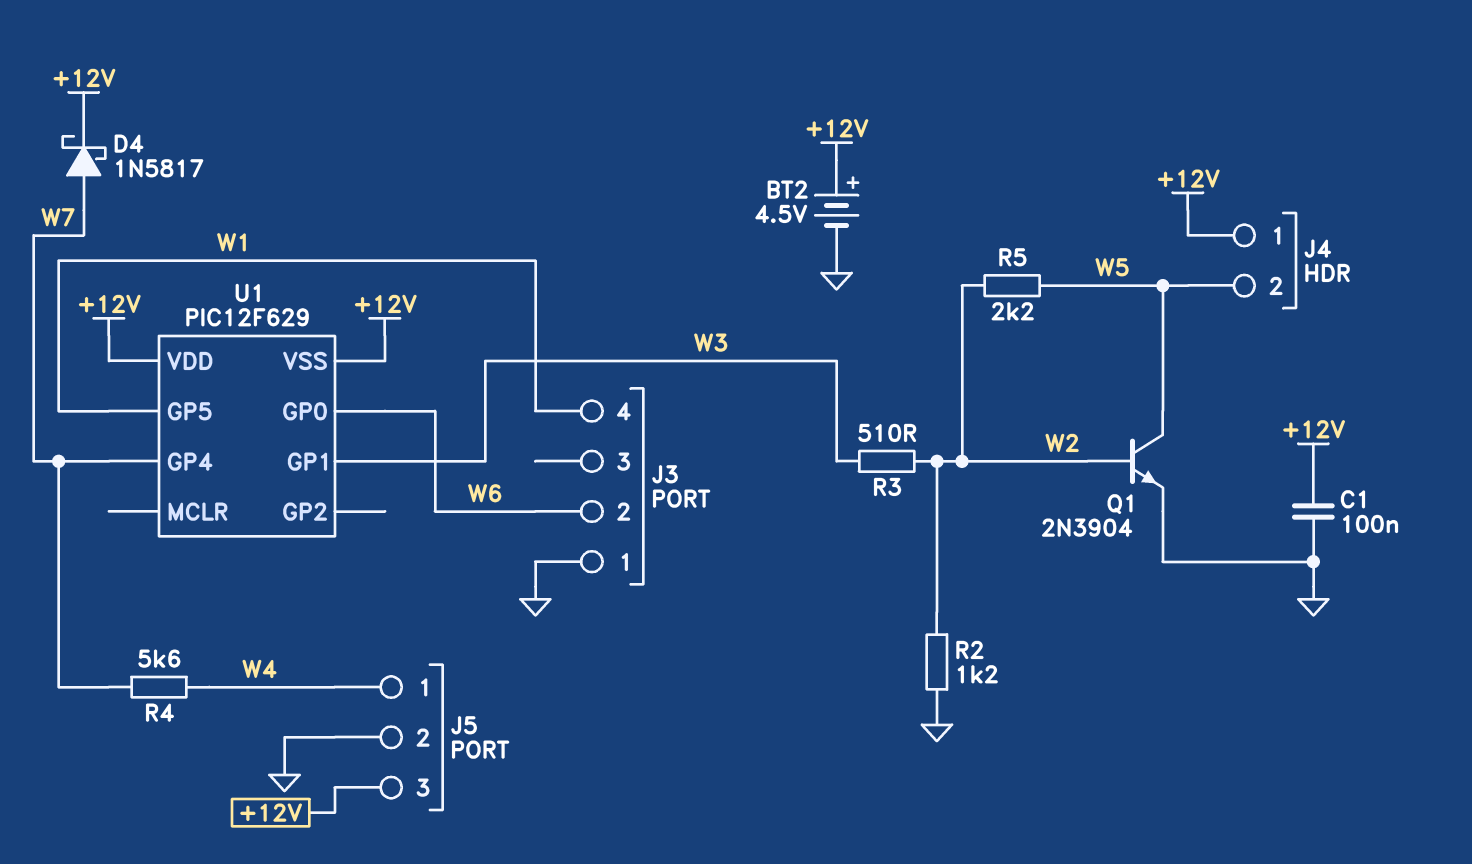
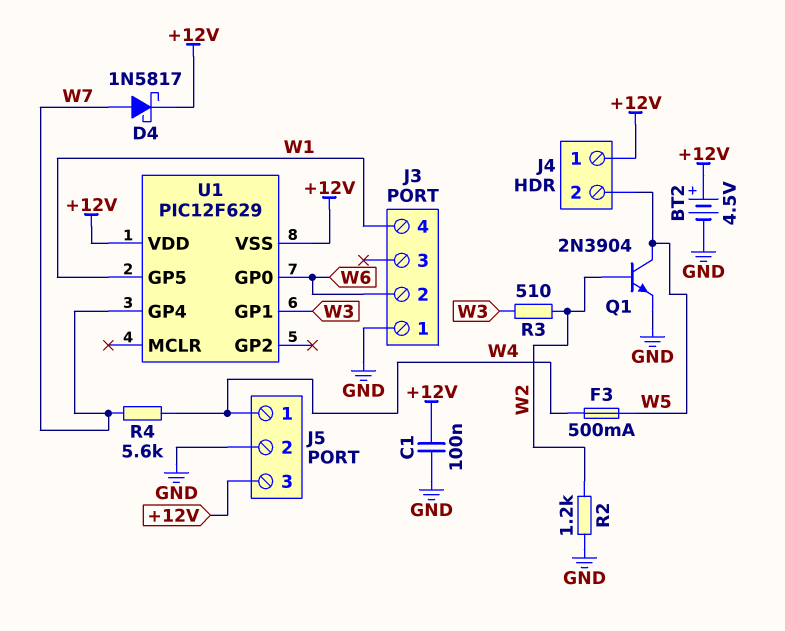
F3: none -> 500mA (W4, W5)
R5: 2.2k (W2, W5) -> none

